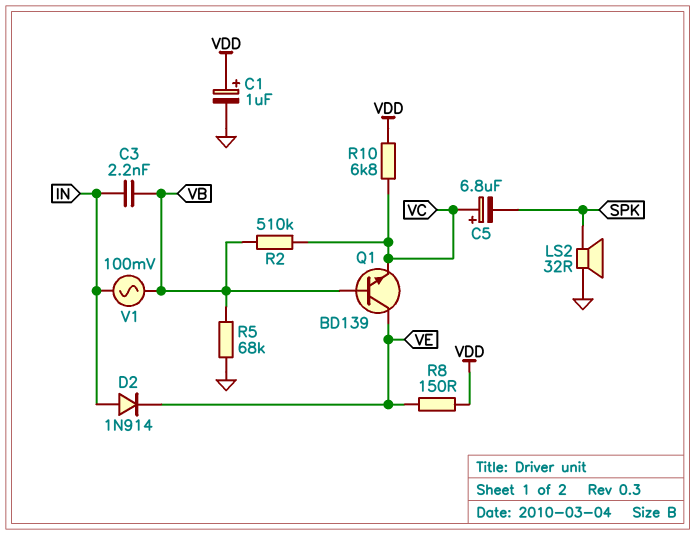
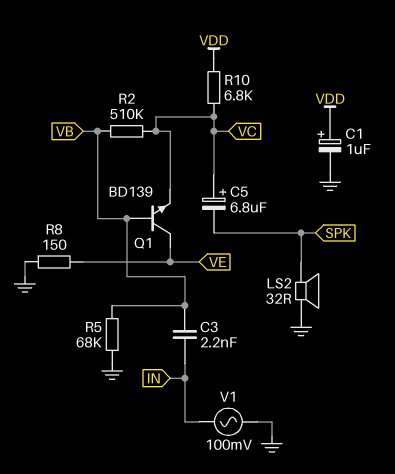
D2: diode 1N914 (A IN, K VE) -> none
R8: 150 (VDD, VE) -> 150 (GND, VE)
V1: AC 100mV (IN, VB) -> AC 100mV (GND, IN)

